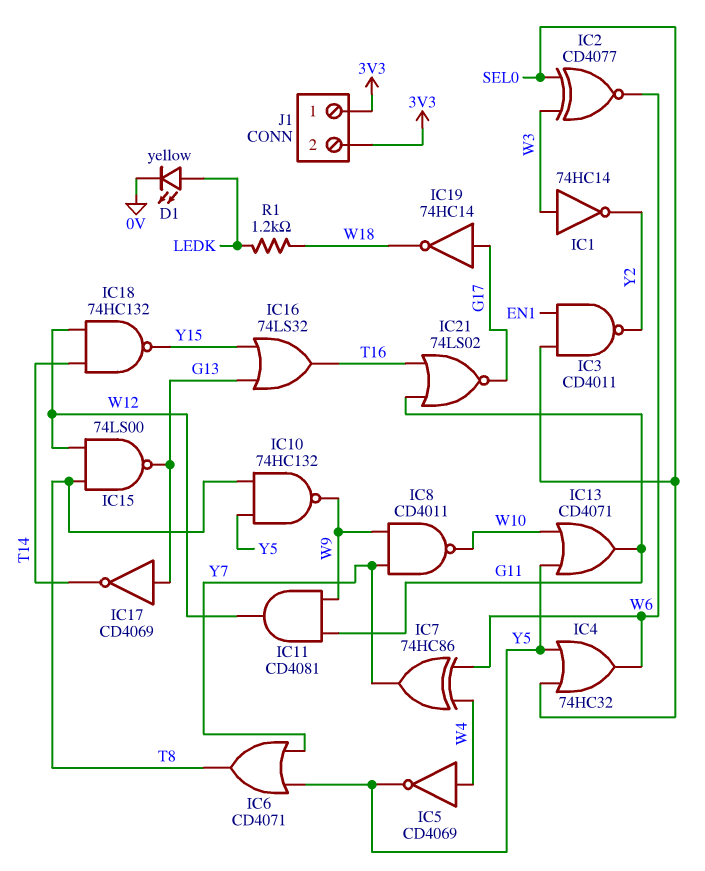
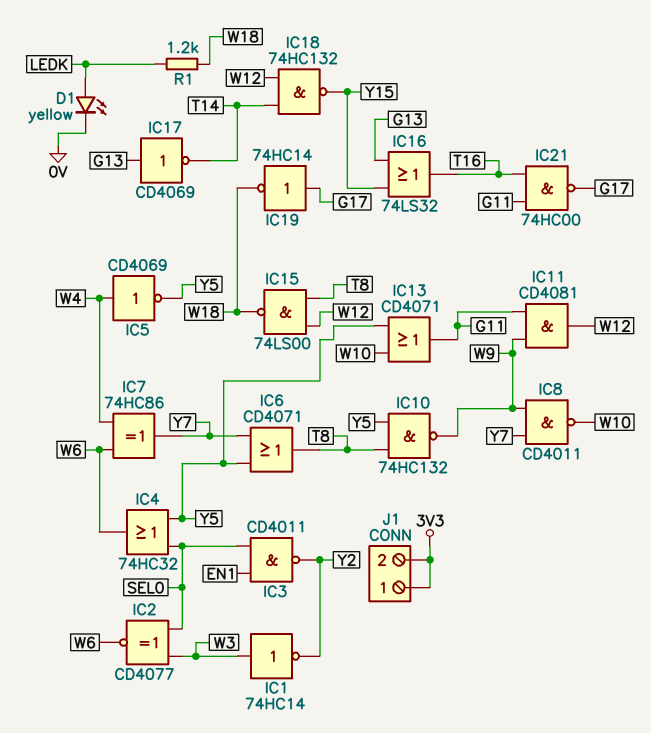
IC15: NAND 74LS00 (in T8, in W12, out G13) -> NAND 74LS00 (in T8, in W12, out W18)
IC21: NOR 74LS02 (in G11, in T16, out G17) -> NAND 74HC00 (in G11, in T16, out G17)

